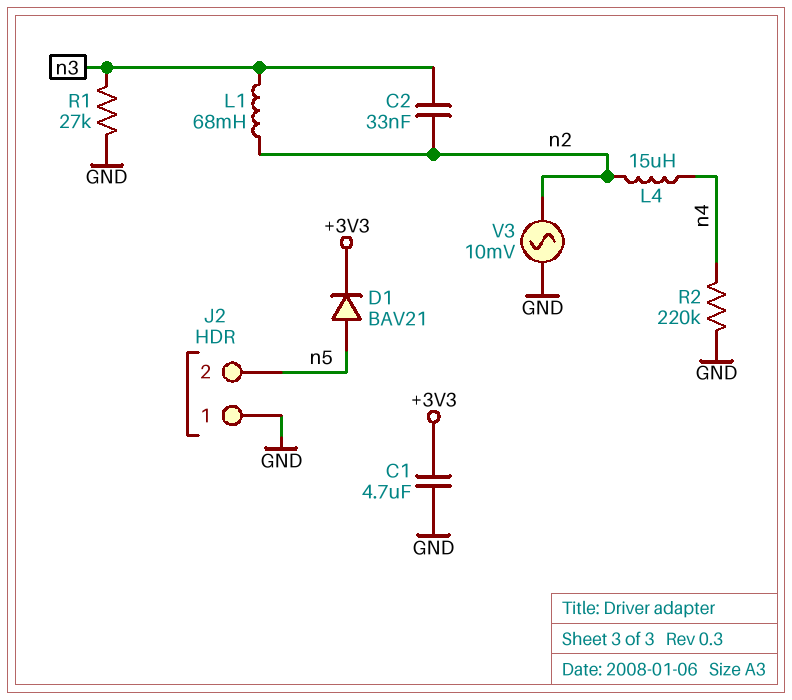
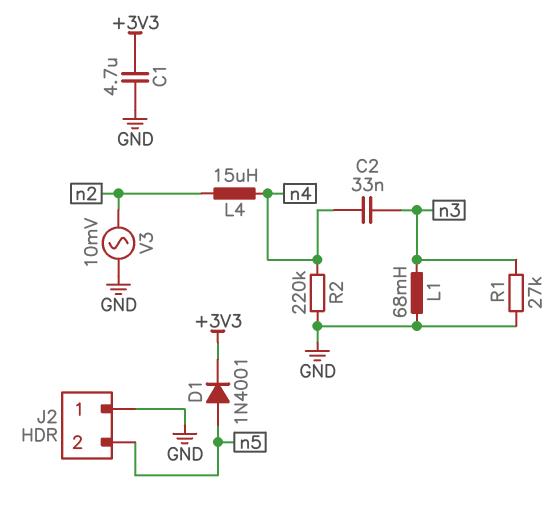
C2: 33nF (n2, n3) -> 33nF (n3, n4)
D1: diode BAV21 (A n5, K +3V3) -> diode 1N4001 (A n5, K +3V3)
L1: 68mH (n2, n3) -> 68mH (GND, n3)

